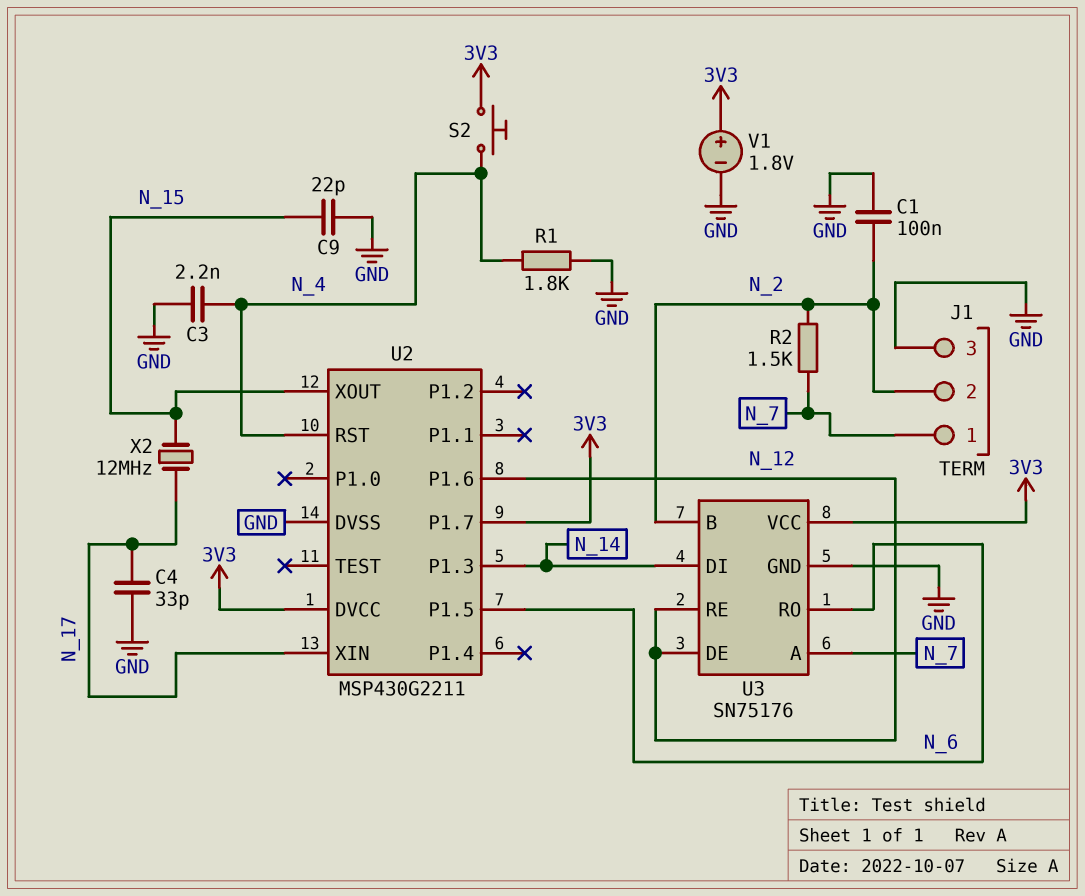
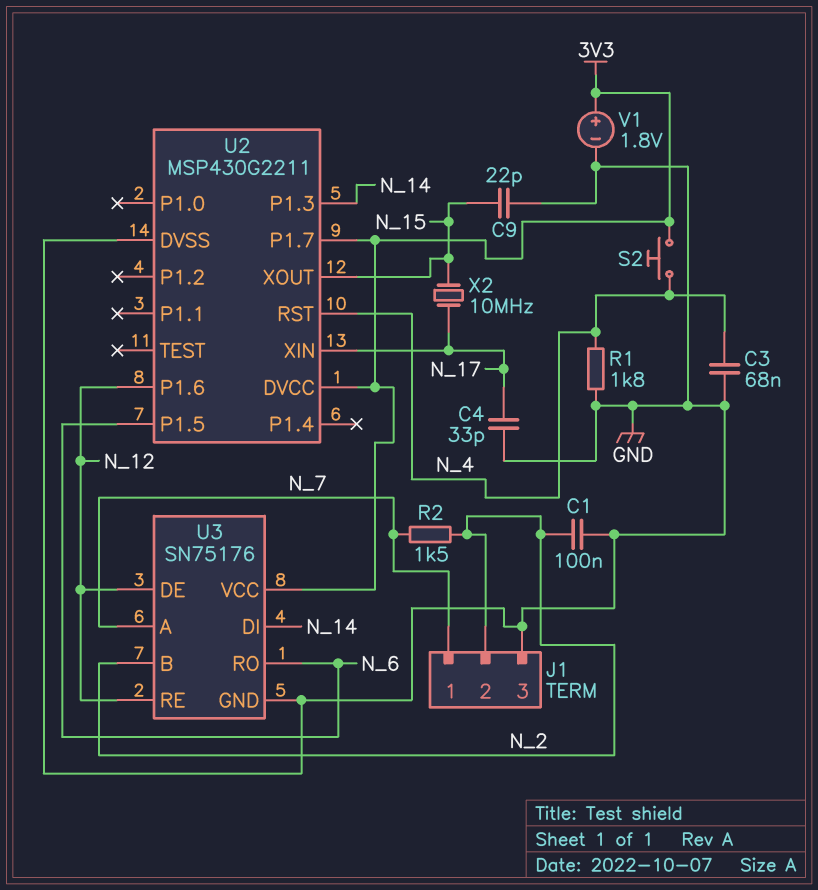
C3: 2.2nF (GND, N_4) -> 68nF (GND, N_4)
X2: 12MHz (N_15, N_17) -> 10MHz (N_15, N_17)

